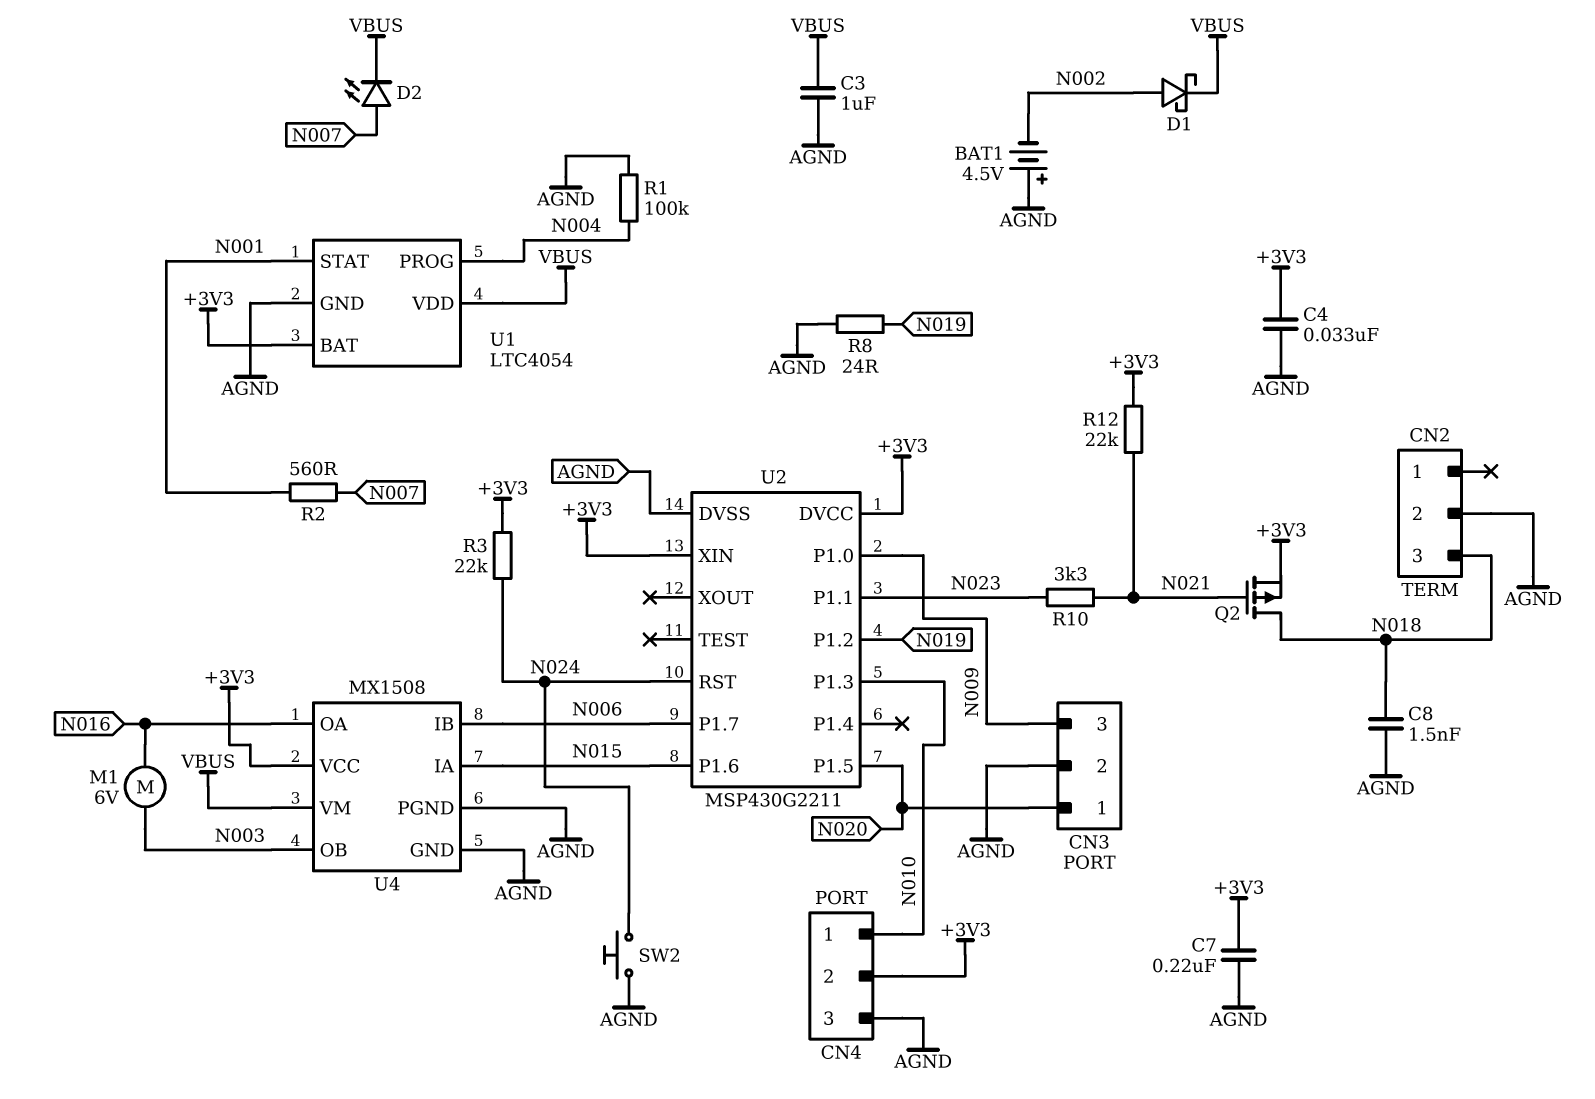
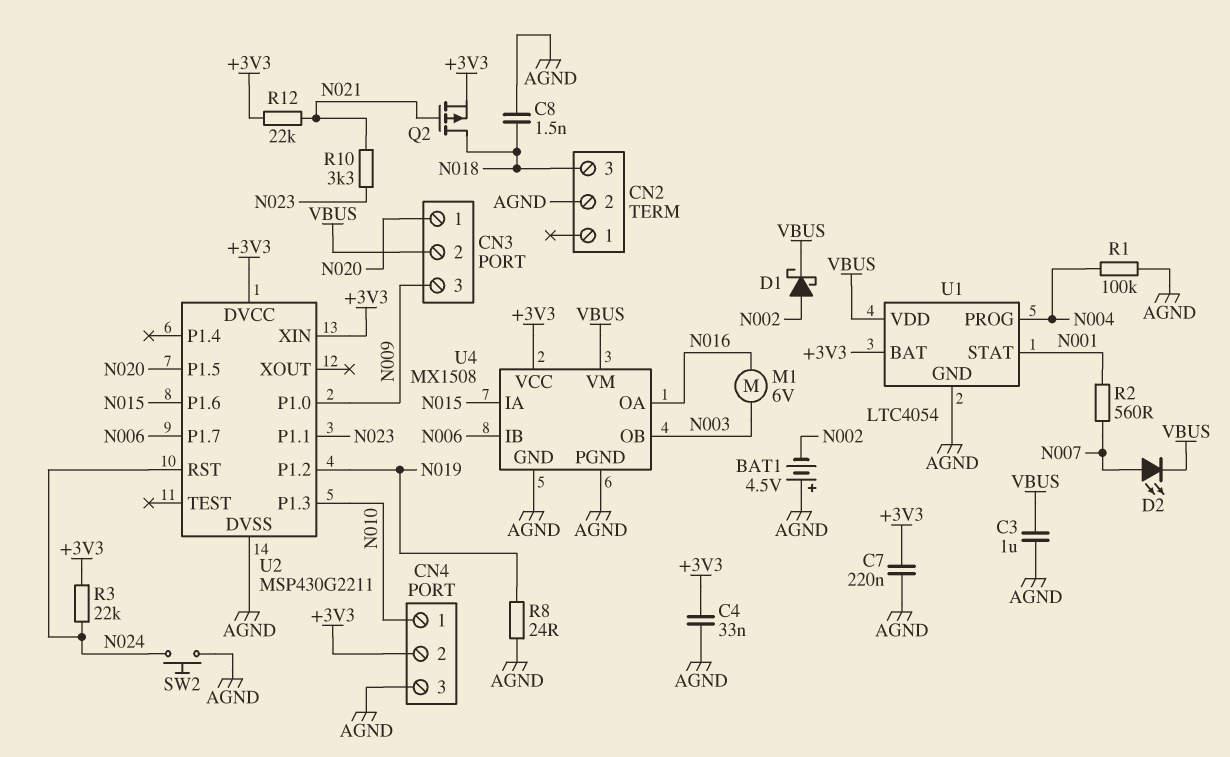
CN3 pin 2: AGND -> VBUS

